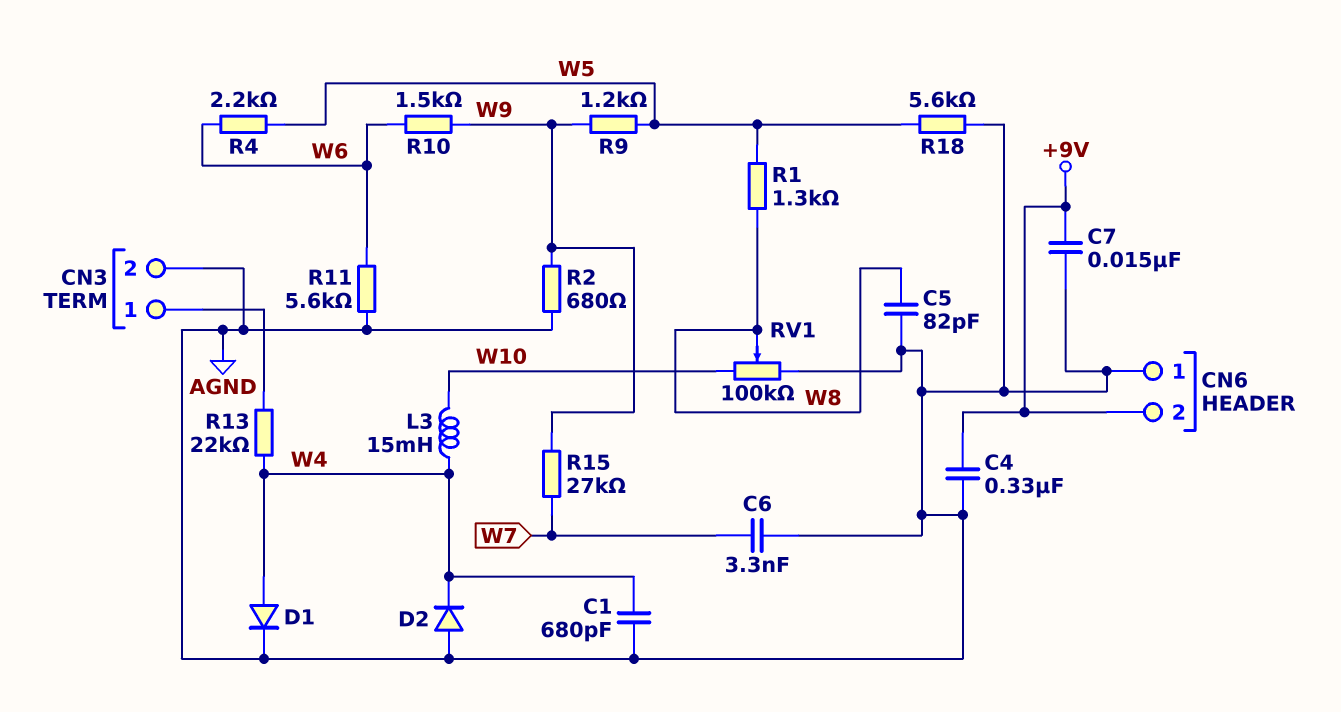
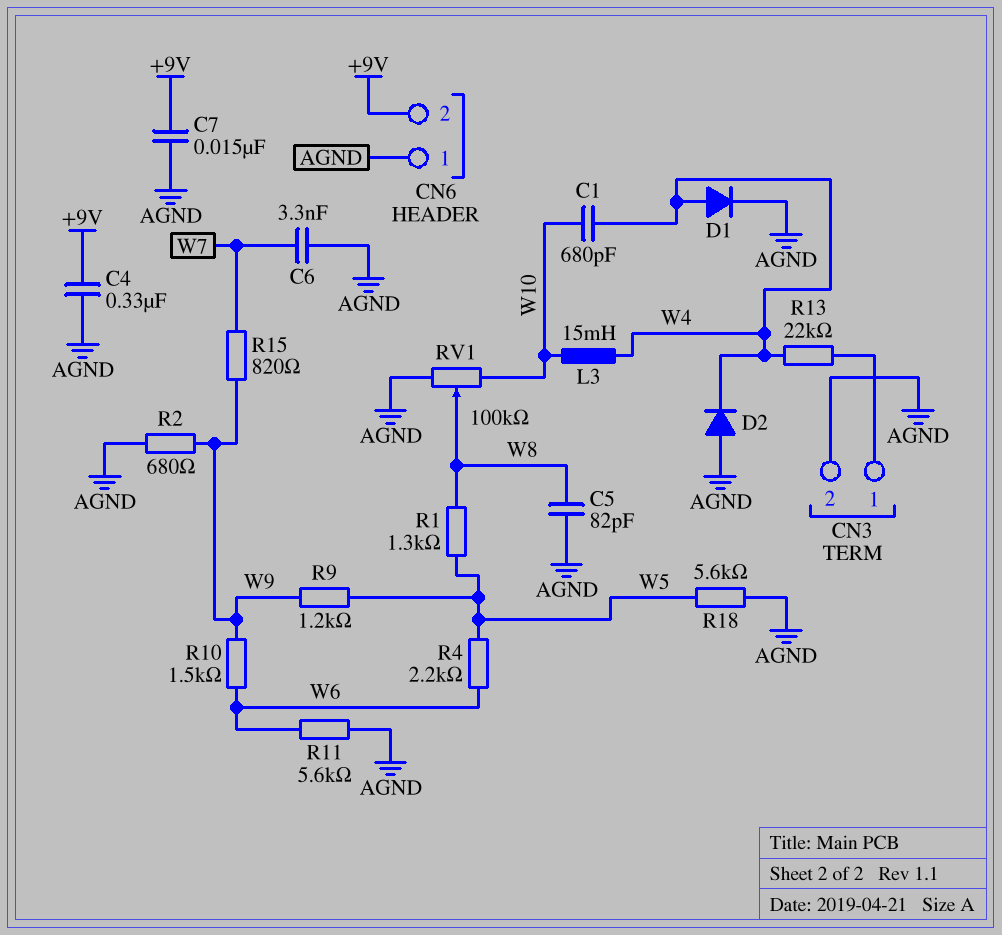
C1: 680pF (AGND, W4) -> 680pF (W4, W10)
R15: 27k (W7, W9) -> 820 (W7, W9)

